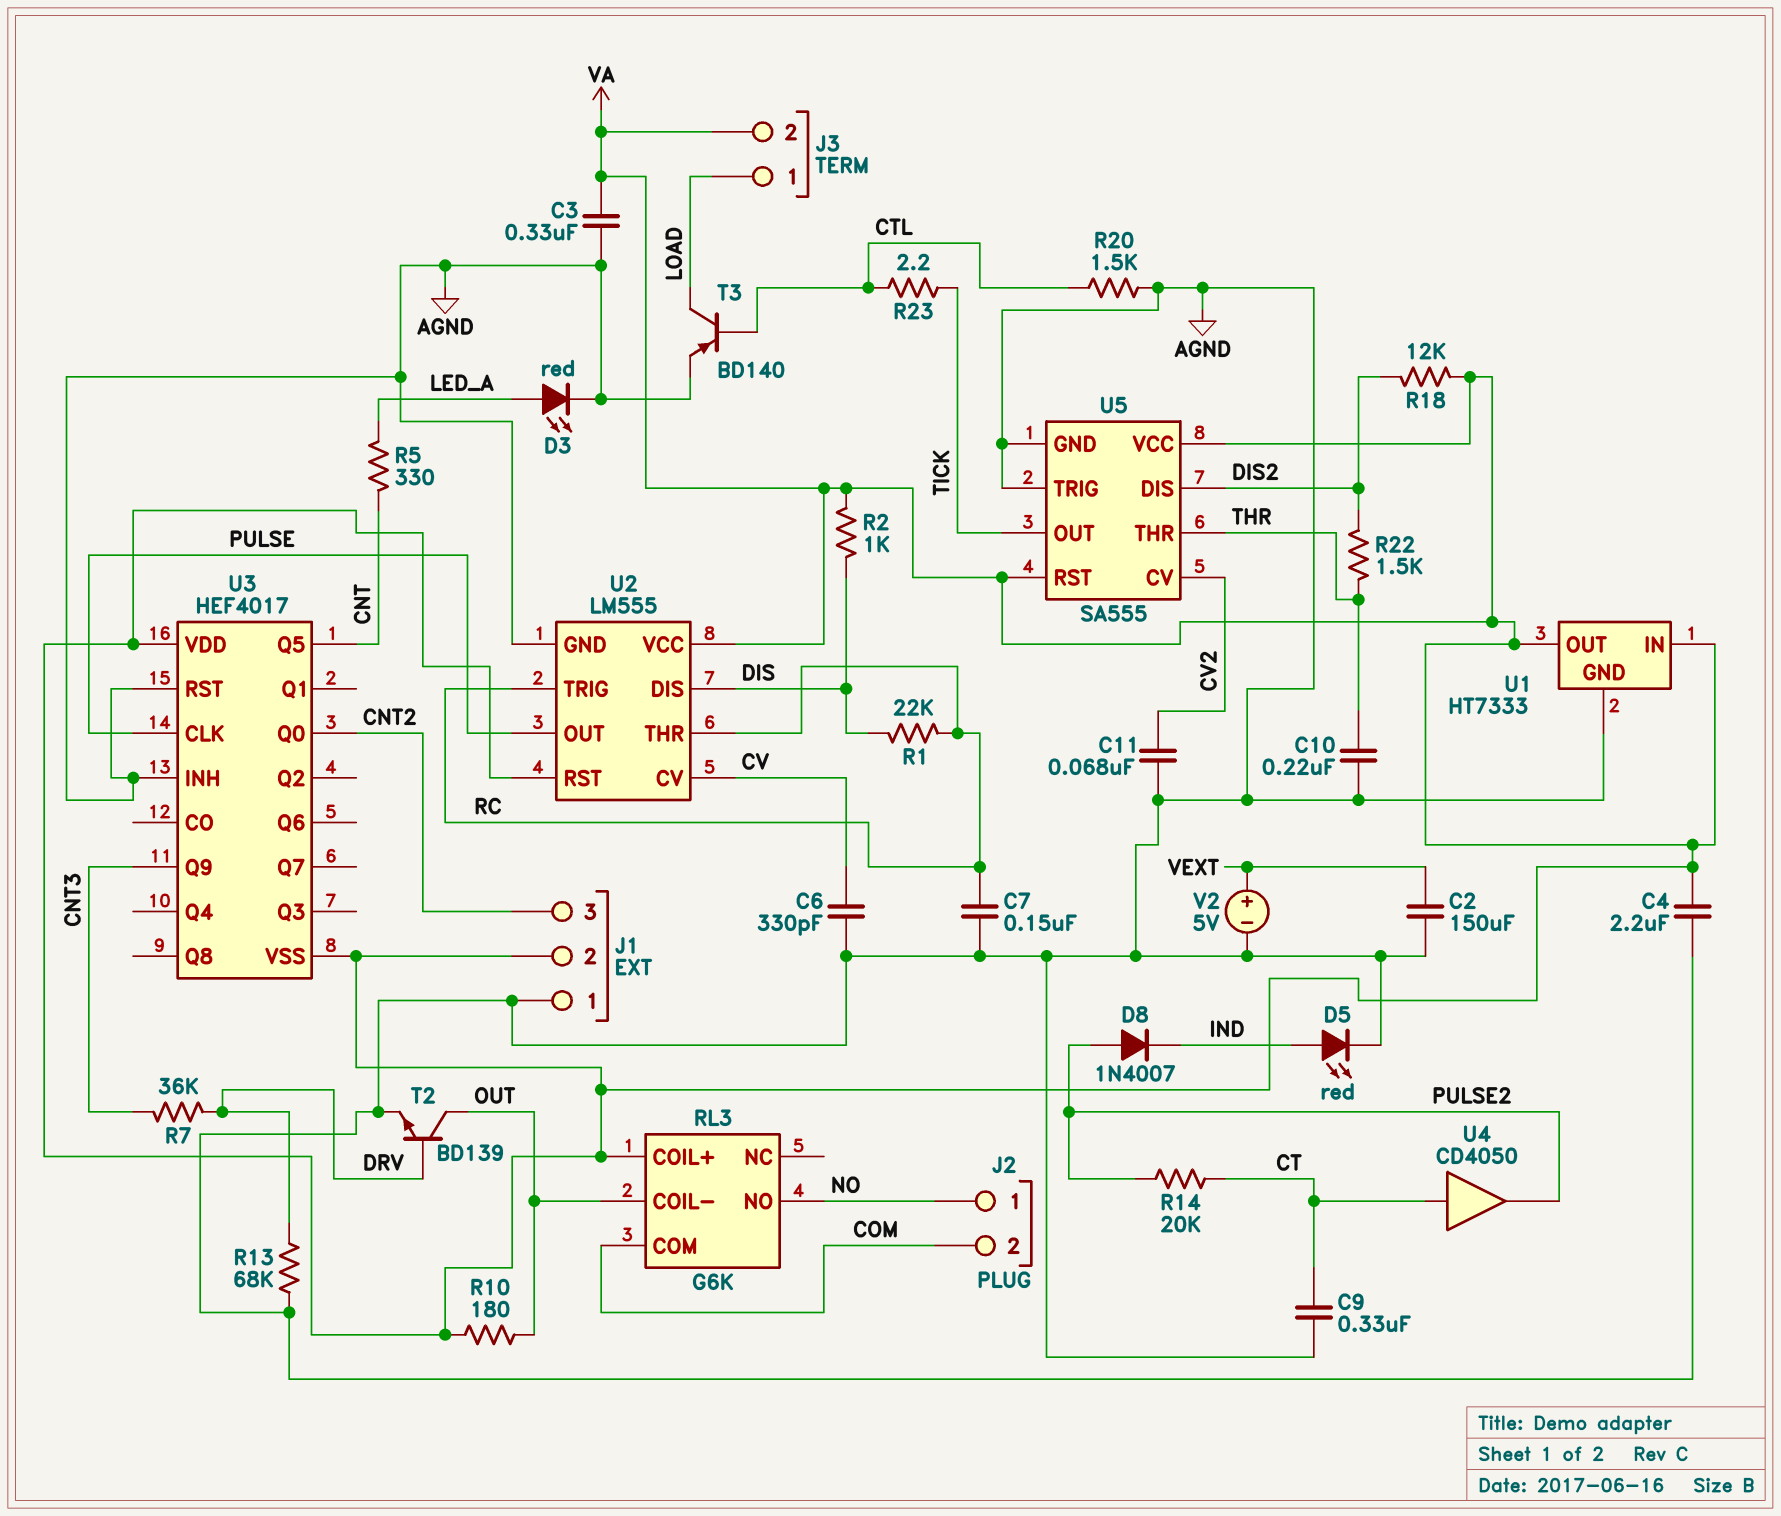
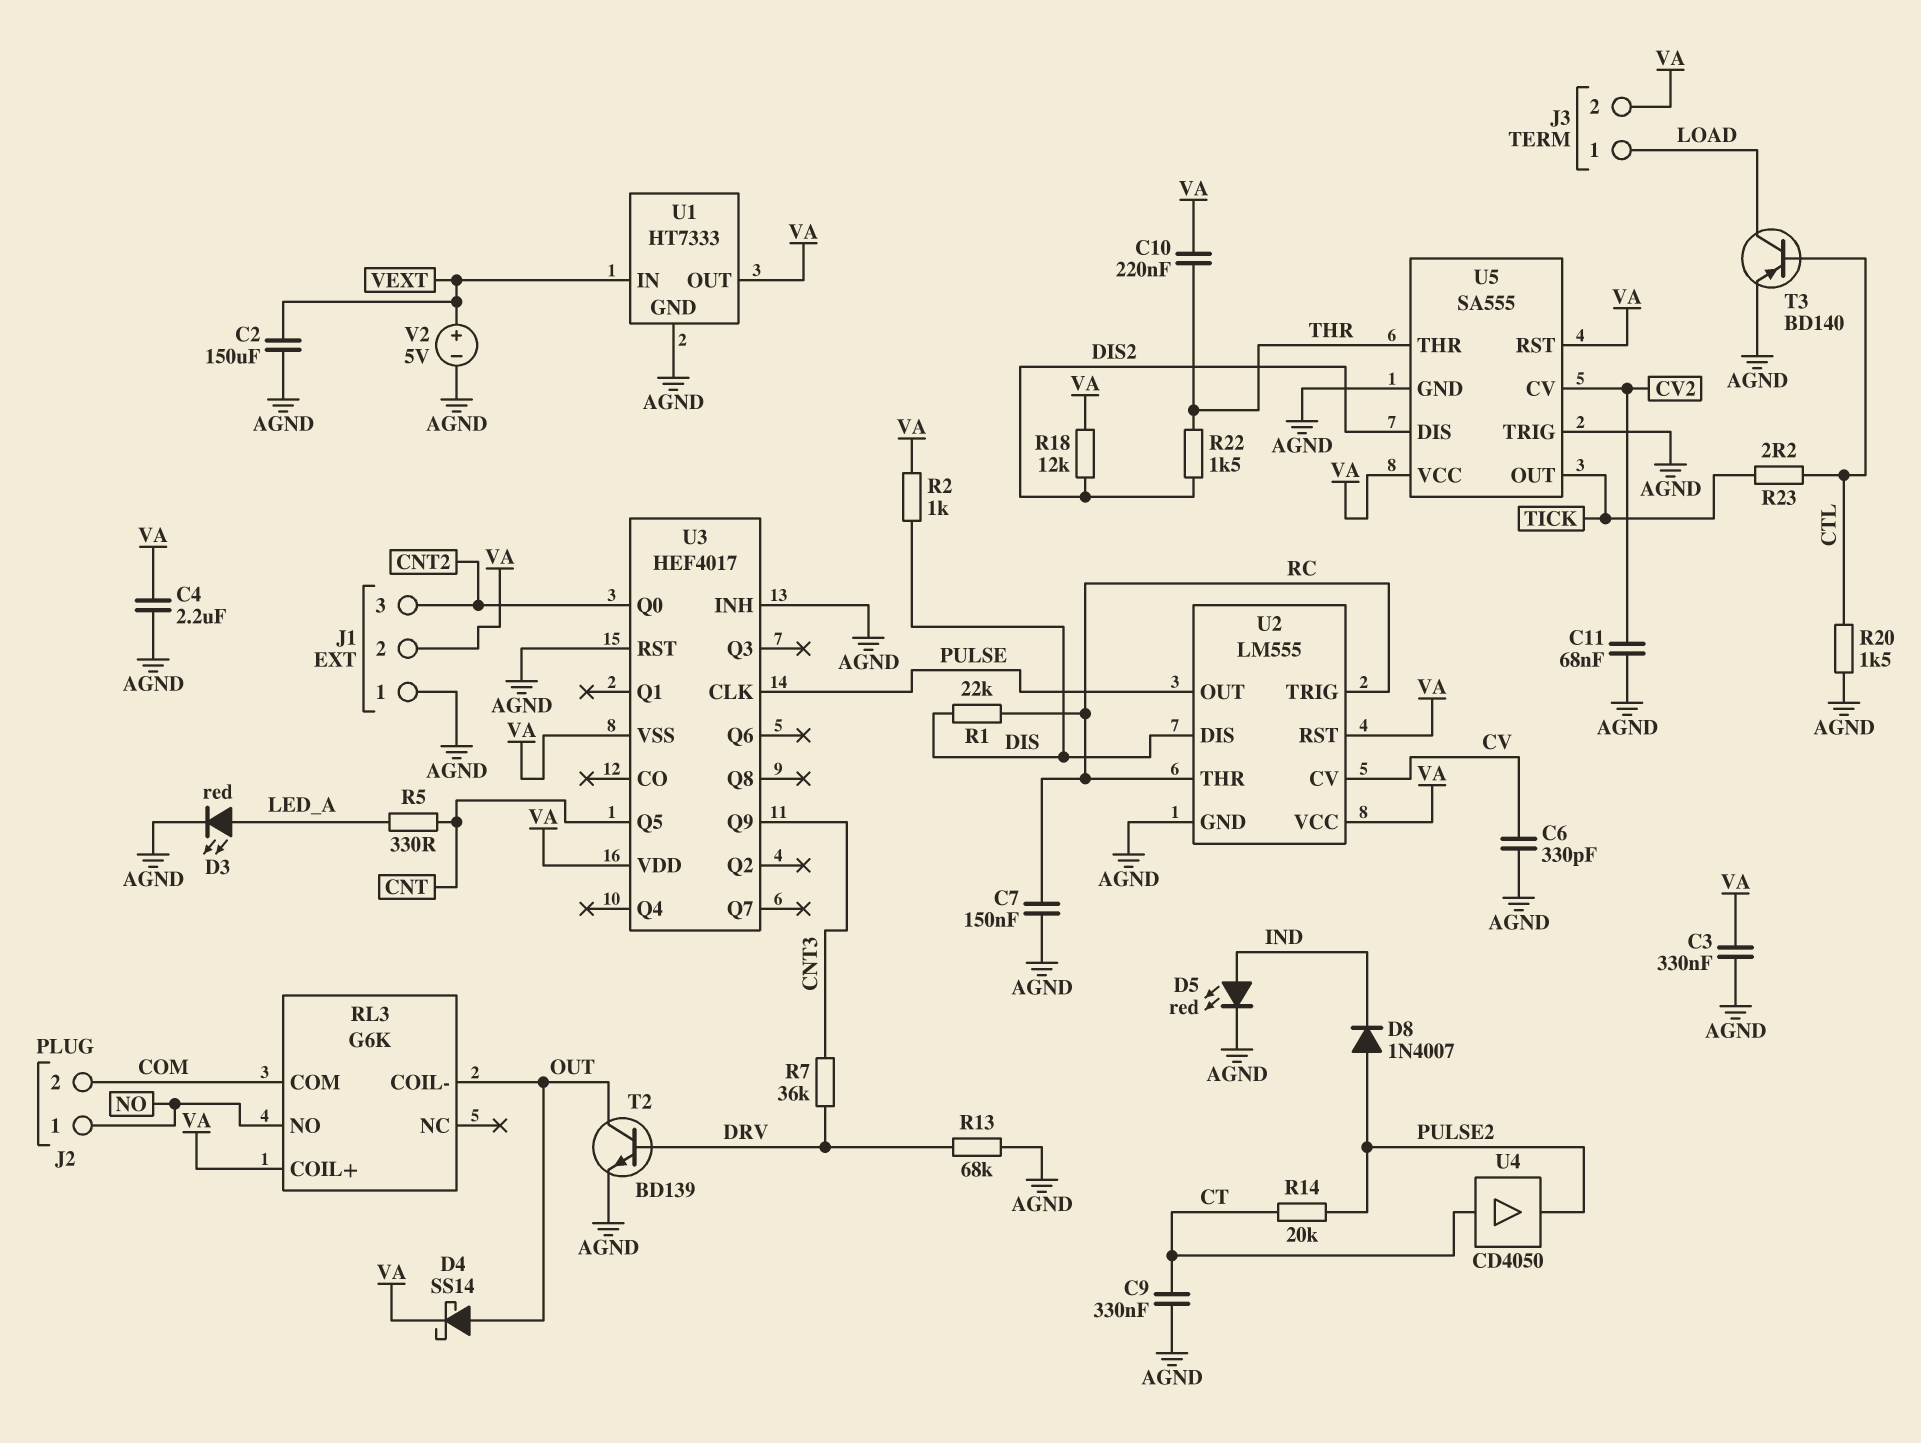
C10: 220nF (AGND, THR) -> 220nF (THR, VA)
D4: none -> schottky SS14 (A OUT, K VA)
R10: 180 (OUT, VA) -> none
U1 pin IN: VA -> VEXT

